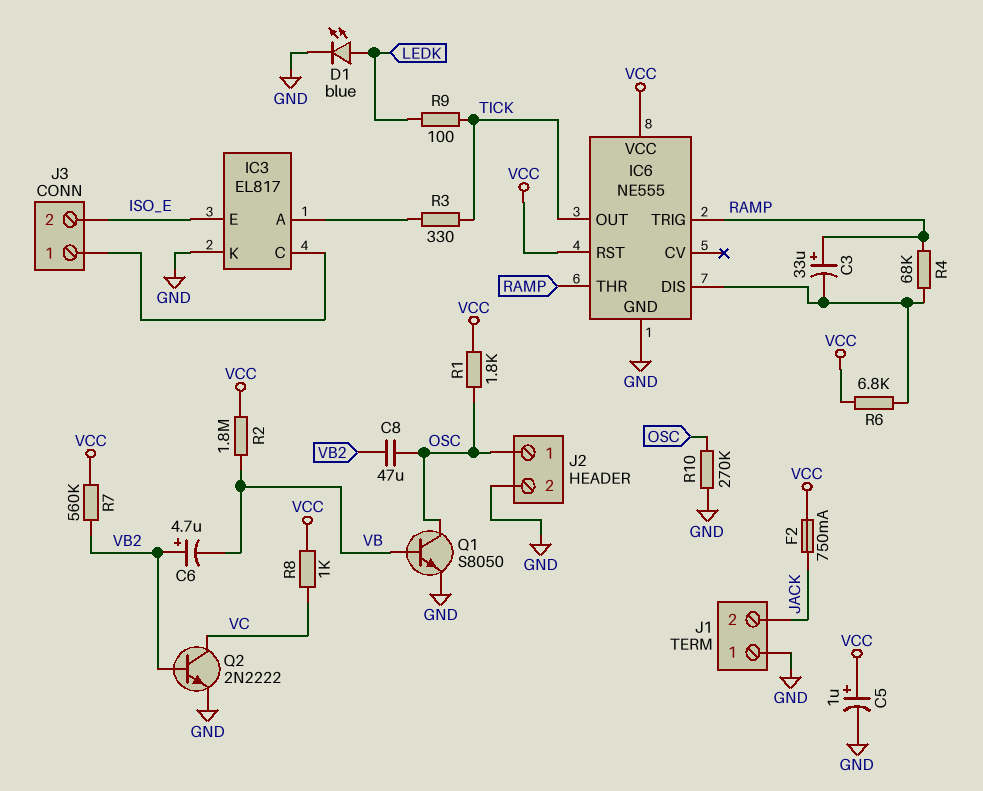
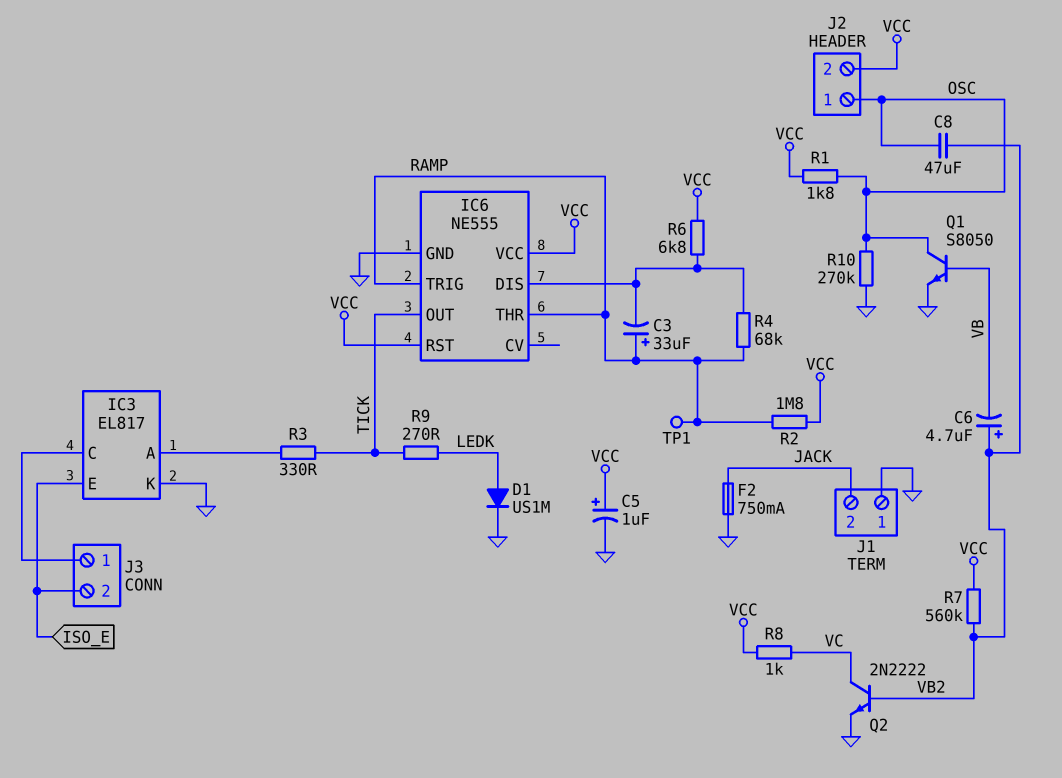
D1: LED blue (A LEDK, K GND) -> diode US1M (A LEDK, K GND)
F2: 750mA (JACK, VCC) -> 750mA (GND, JACK)
J2 pin 2: GND -> VCC
R2: 1.8M (VB, VCC) -> 1.8M (RAMP, VCC)
R9: 100 (LEDK, TICK) -> 270 (LEDK, TICK)
TP1: none -> test point (RAMP)

